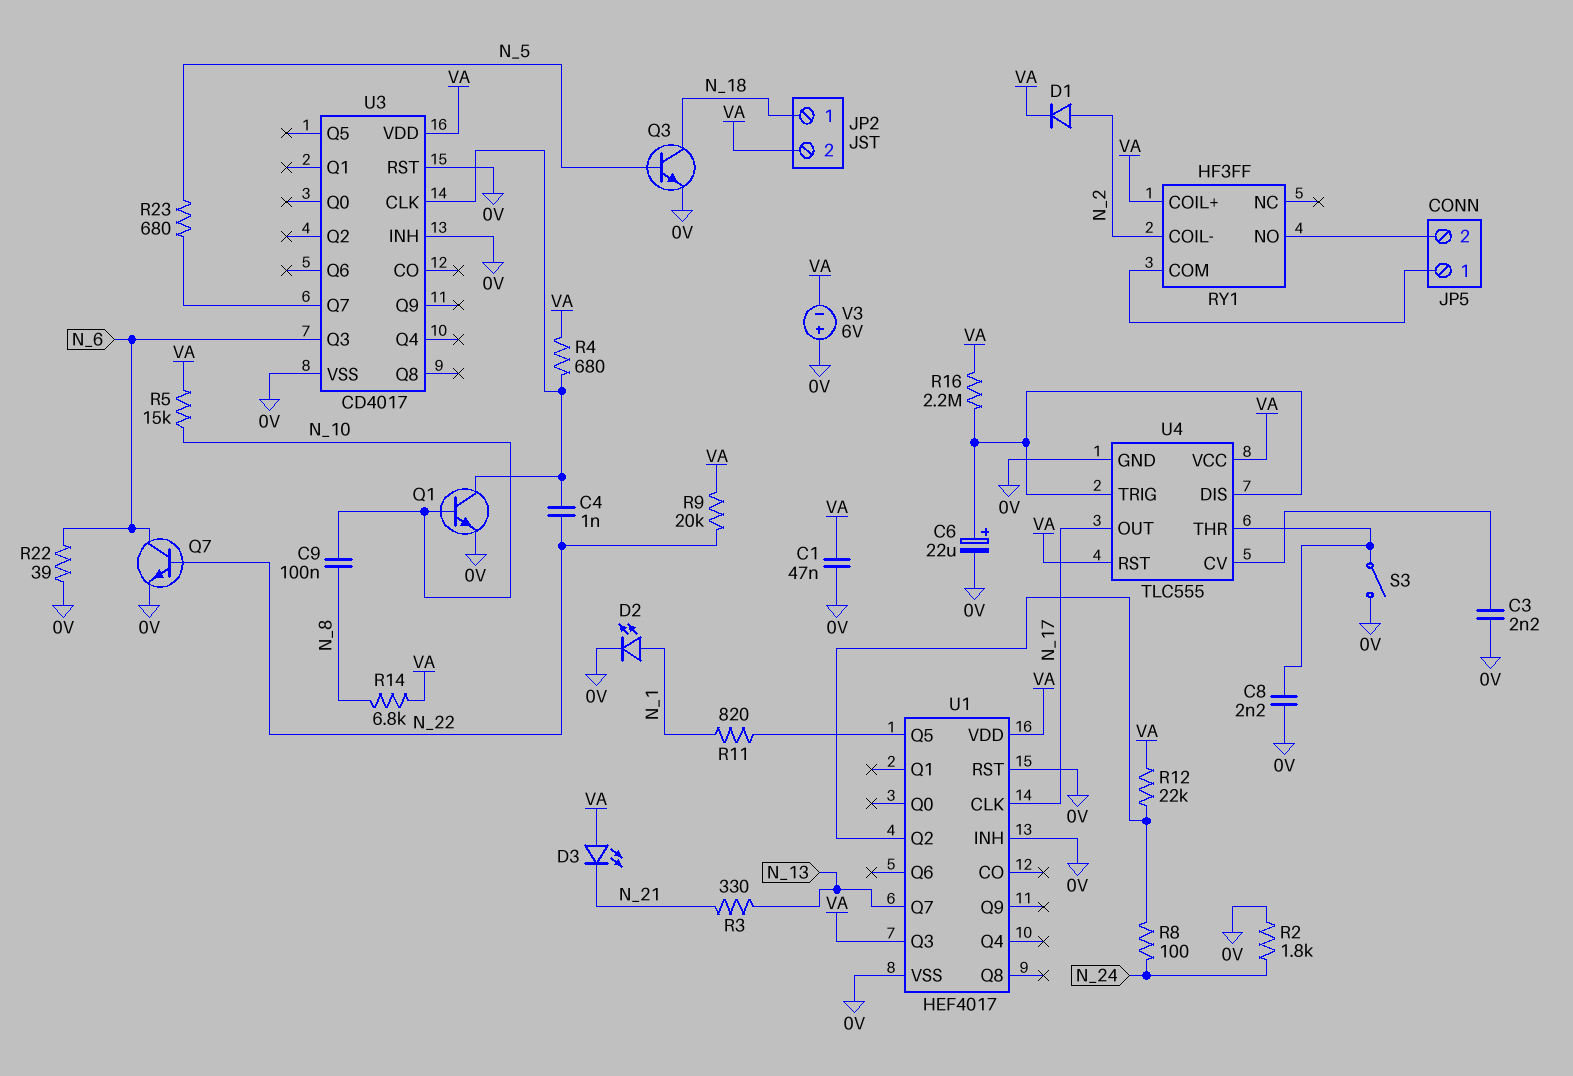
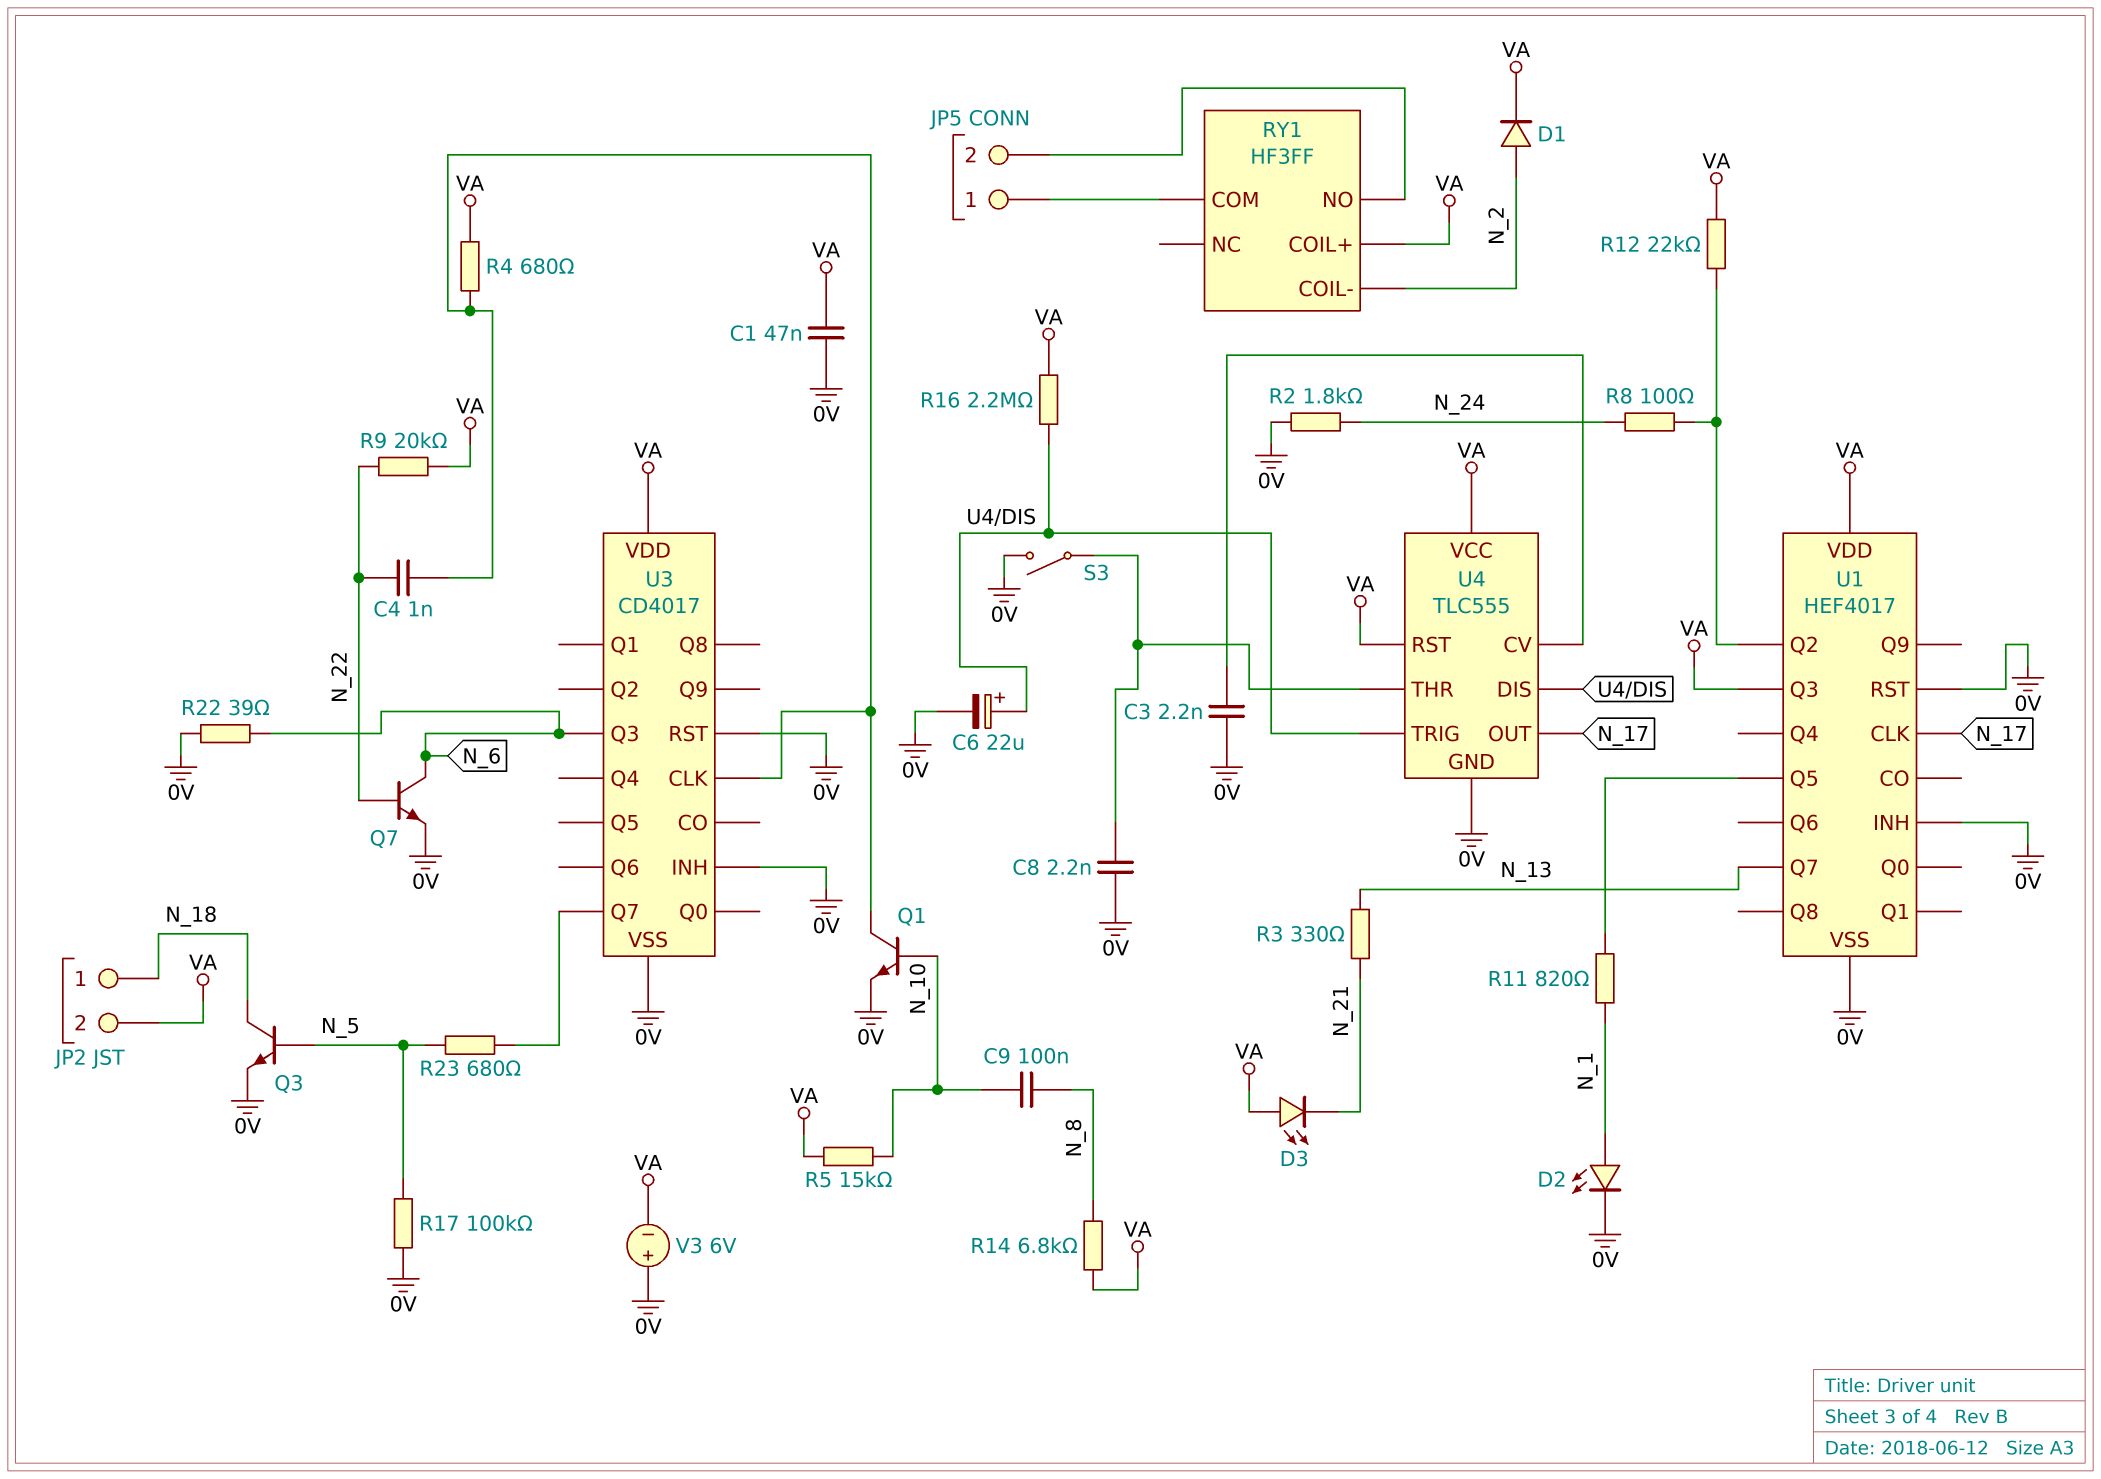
R17: none -> 100k (0V, N_5)

